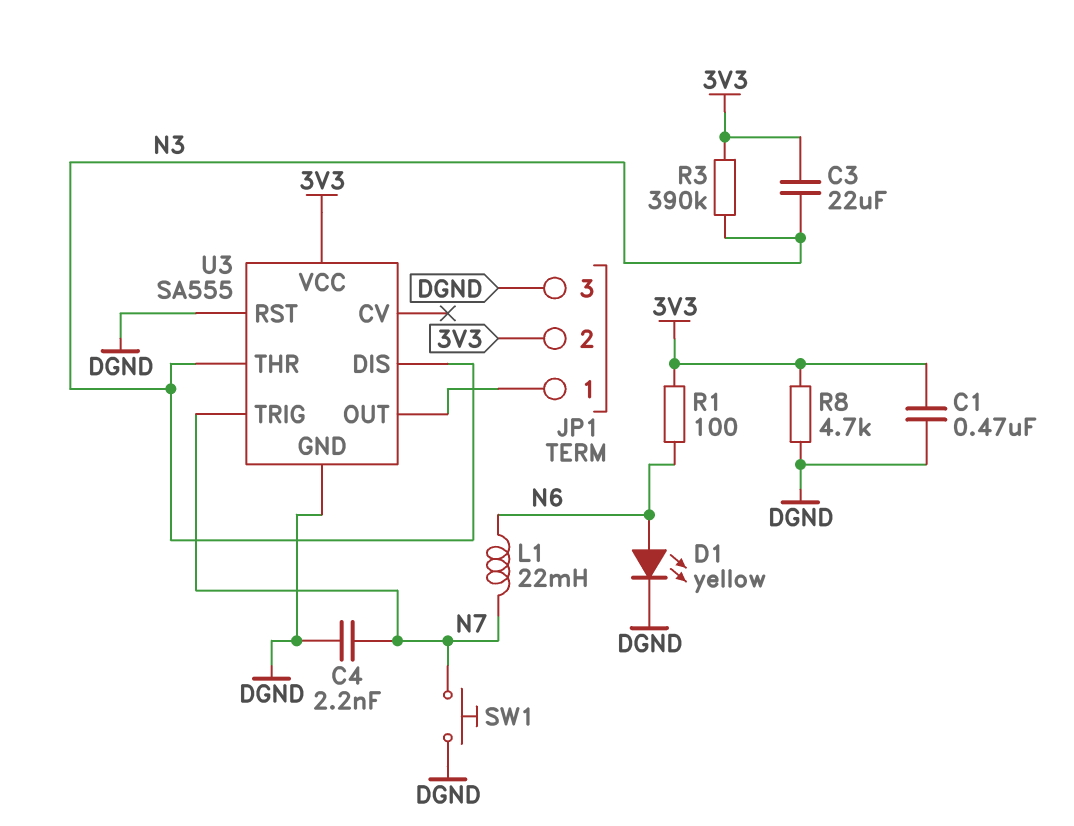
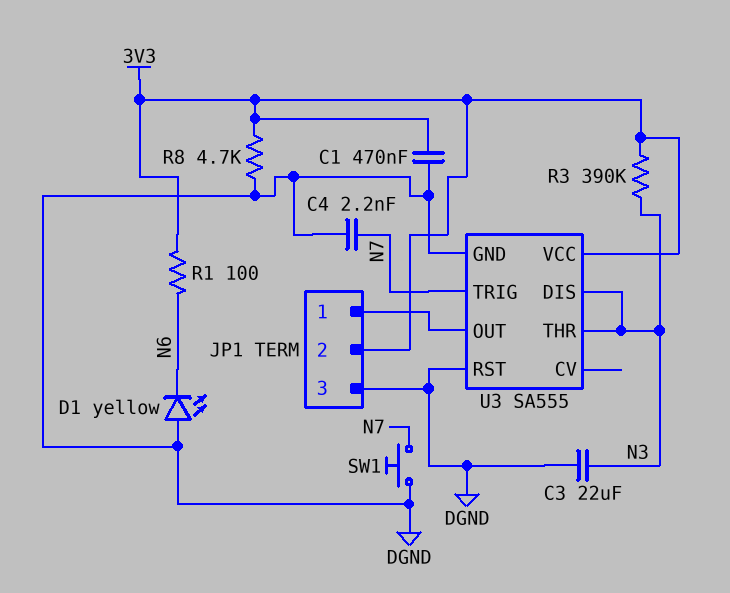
C3: 22uF (3V3, N3) -> 22uF (DGND, N3)
D1: LED yellow (A N6, K DGND) -> LED yellow (A DGND, K N6)
L1: 22mH (N6, N7) -> none

